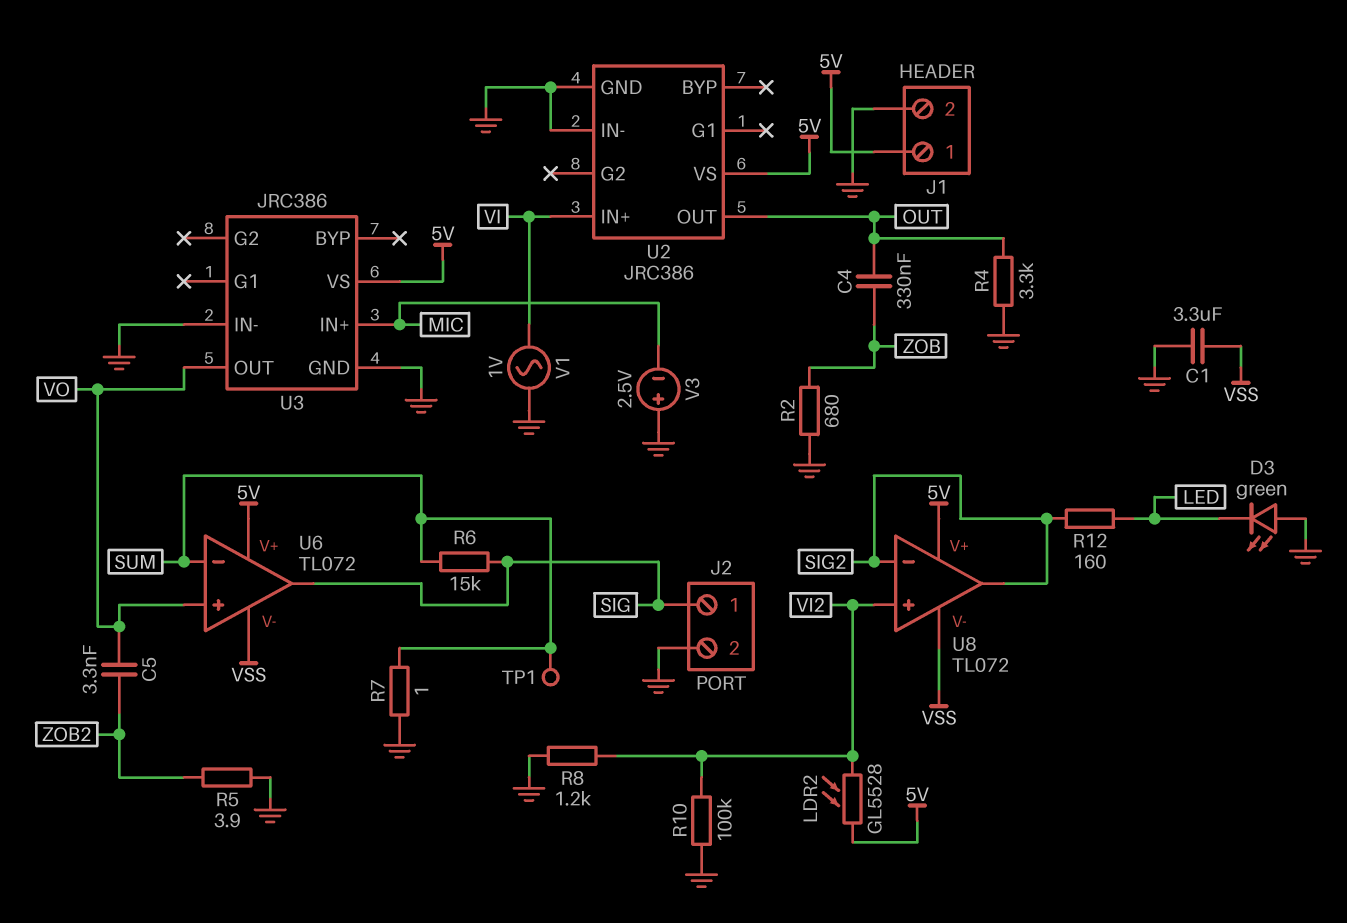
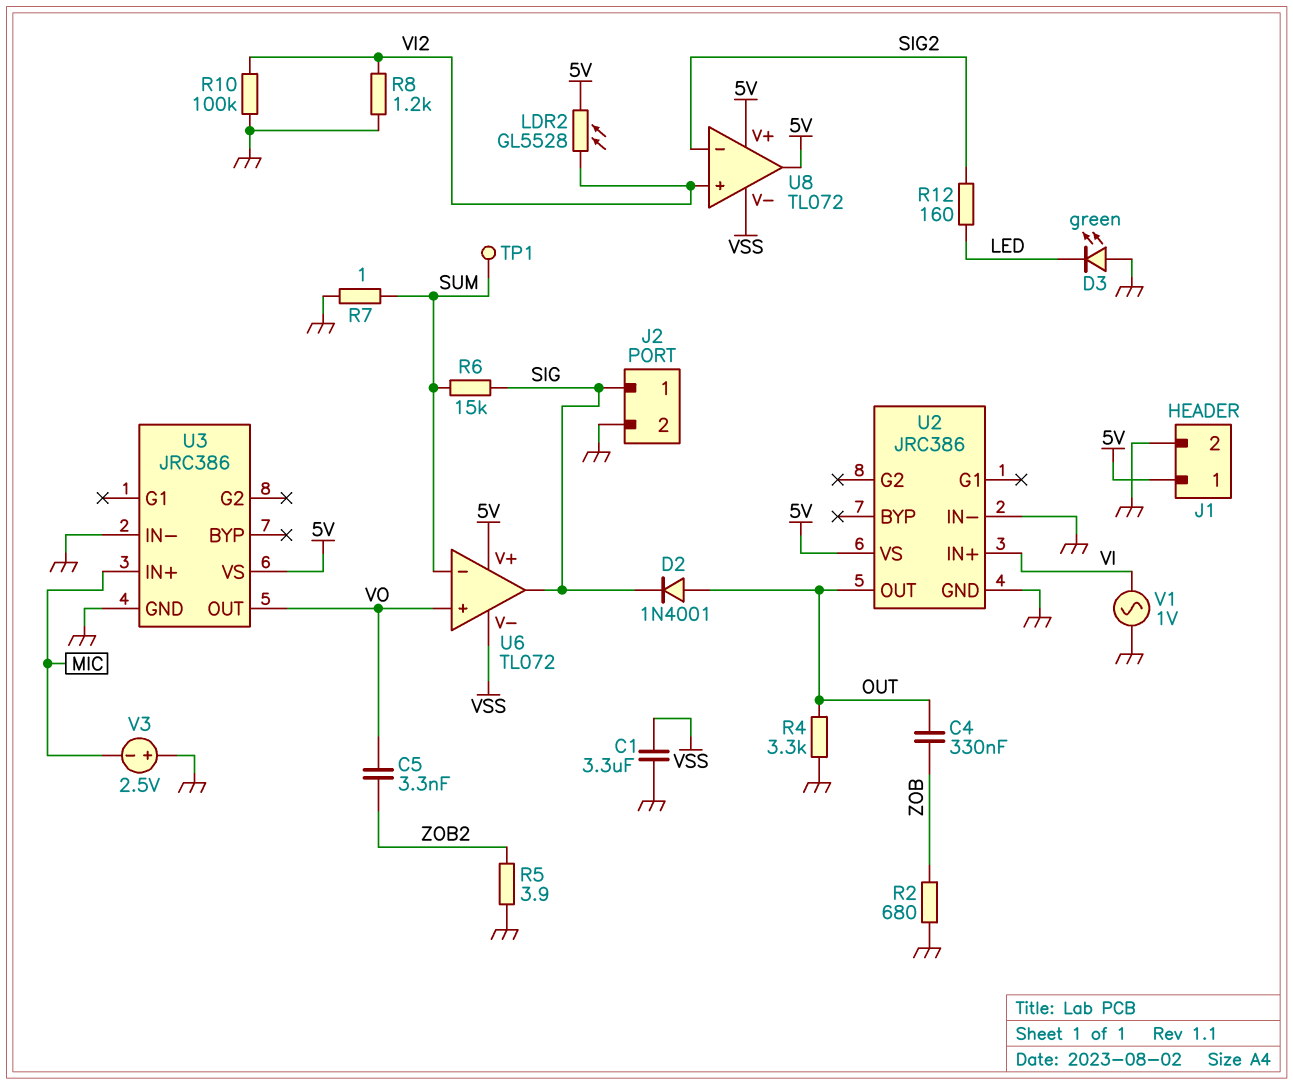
D2: none -> diode 1N4001 (A OUT, K SIG)
U8 pin out: SIG2 -> 5V

